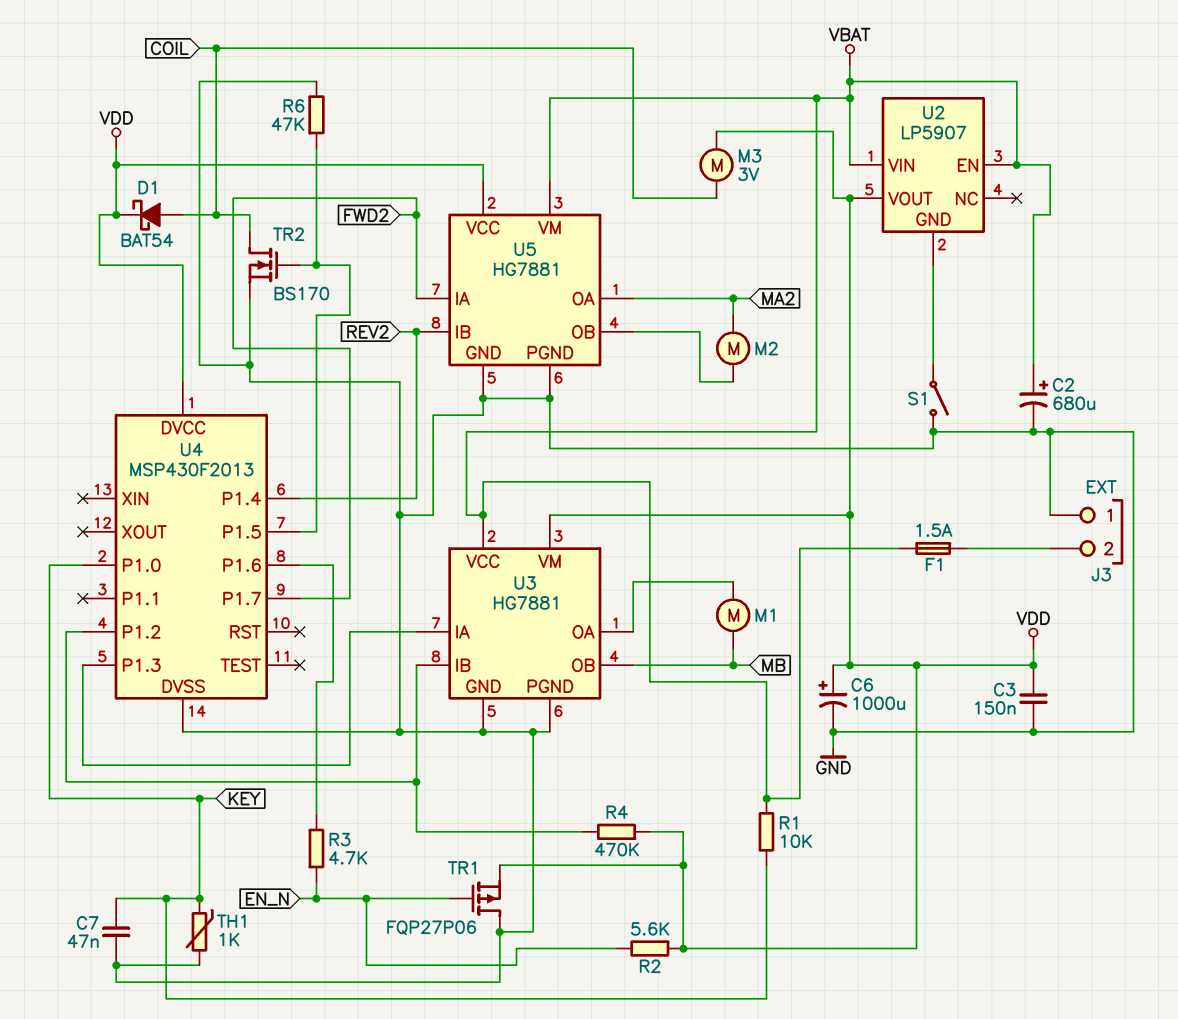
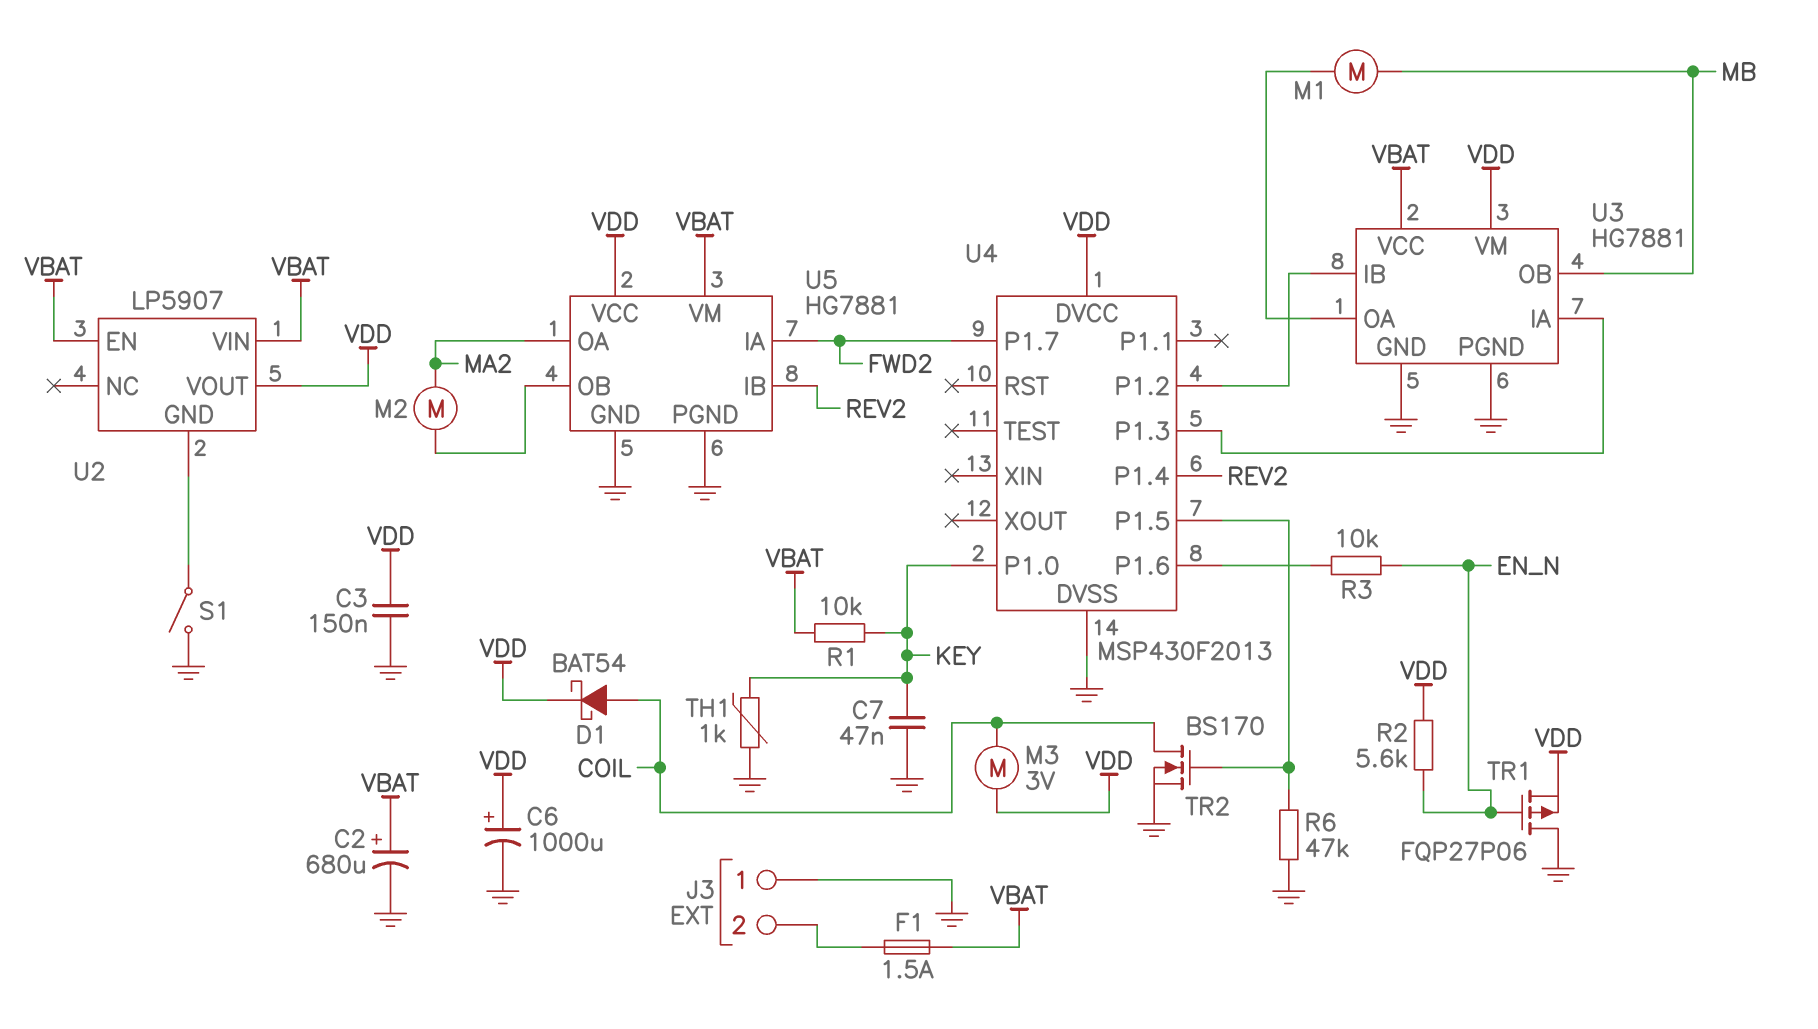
R3: 4.7k (EN_N, U4/P1.6) -> 10k (EN_N, U4/P1.6)
R4: 470k (U3/IB, VDD) -> none

